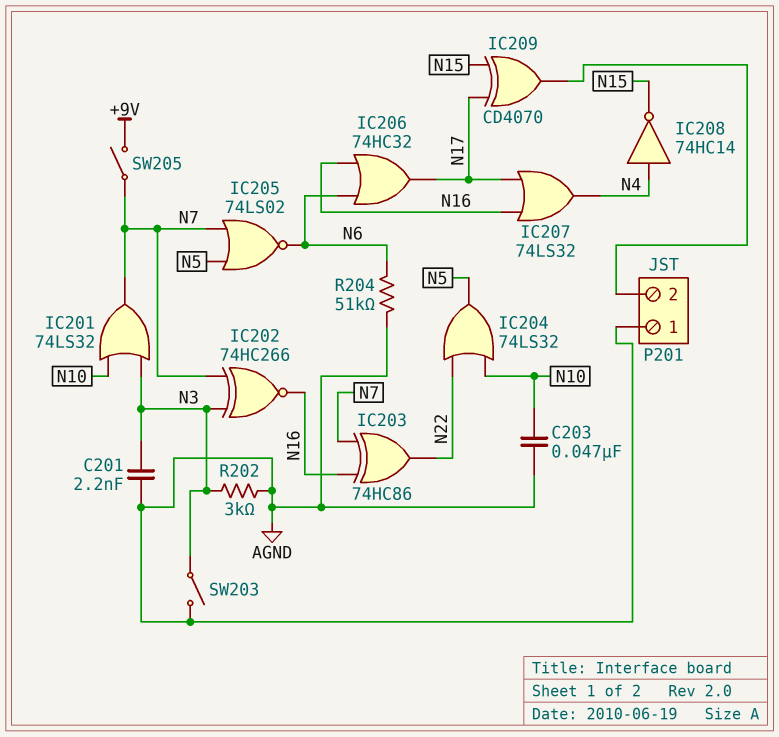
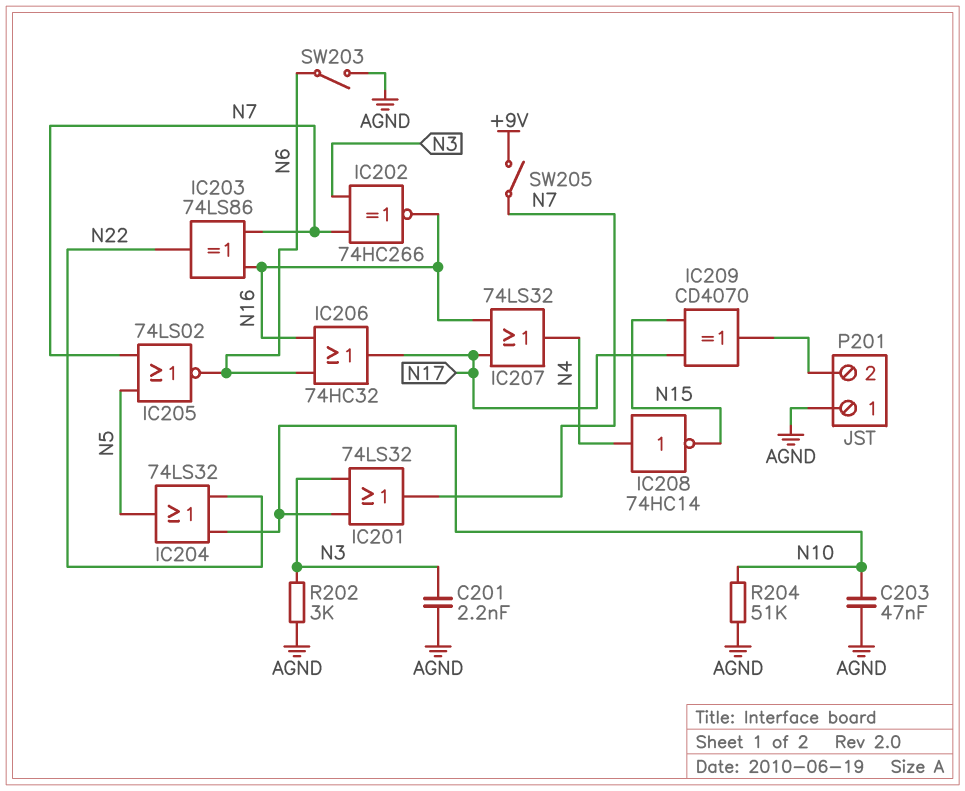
IC203: XOR 74HC86 (in N7, in N16, out N22) -> XOR 74LS86 (in N7, in N16, out N22)
R204: 51k (AGND, N6) -> 51k (AGND, N10)
SW203: switch (AGND, N3) -> switch (AGND, N6)

